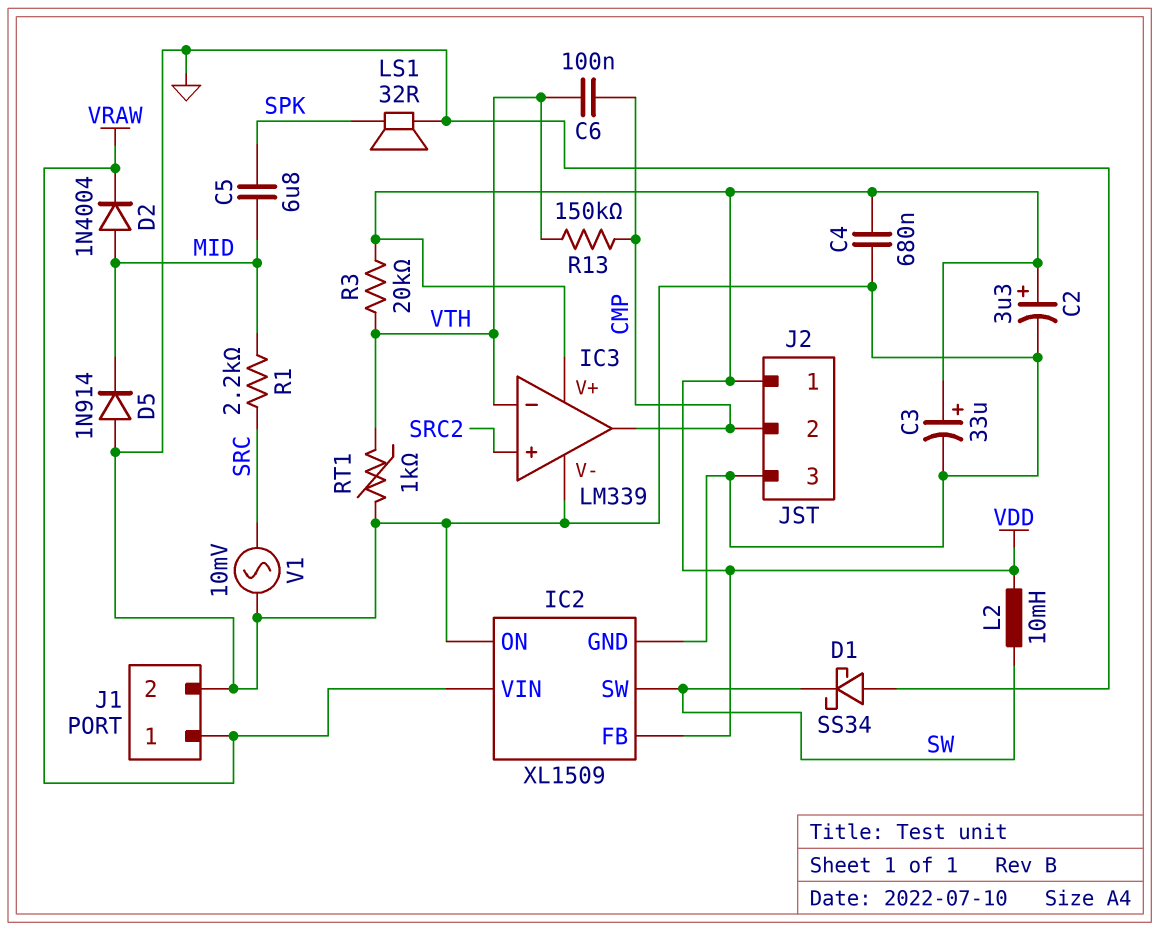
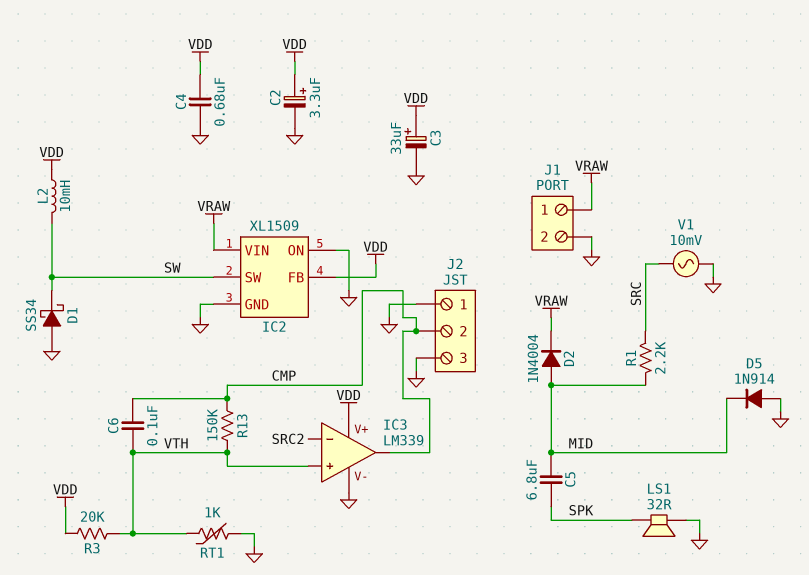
IC3 pin in+: SRC2 -> VTH
IC3 pin in-: VTH -> SRC2
J2 pin 1: VDD -> GND

